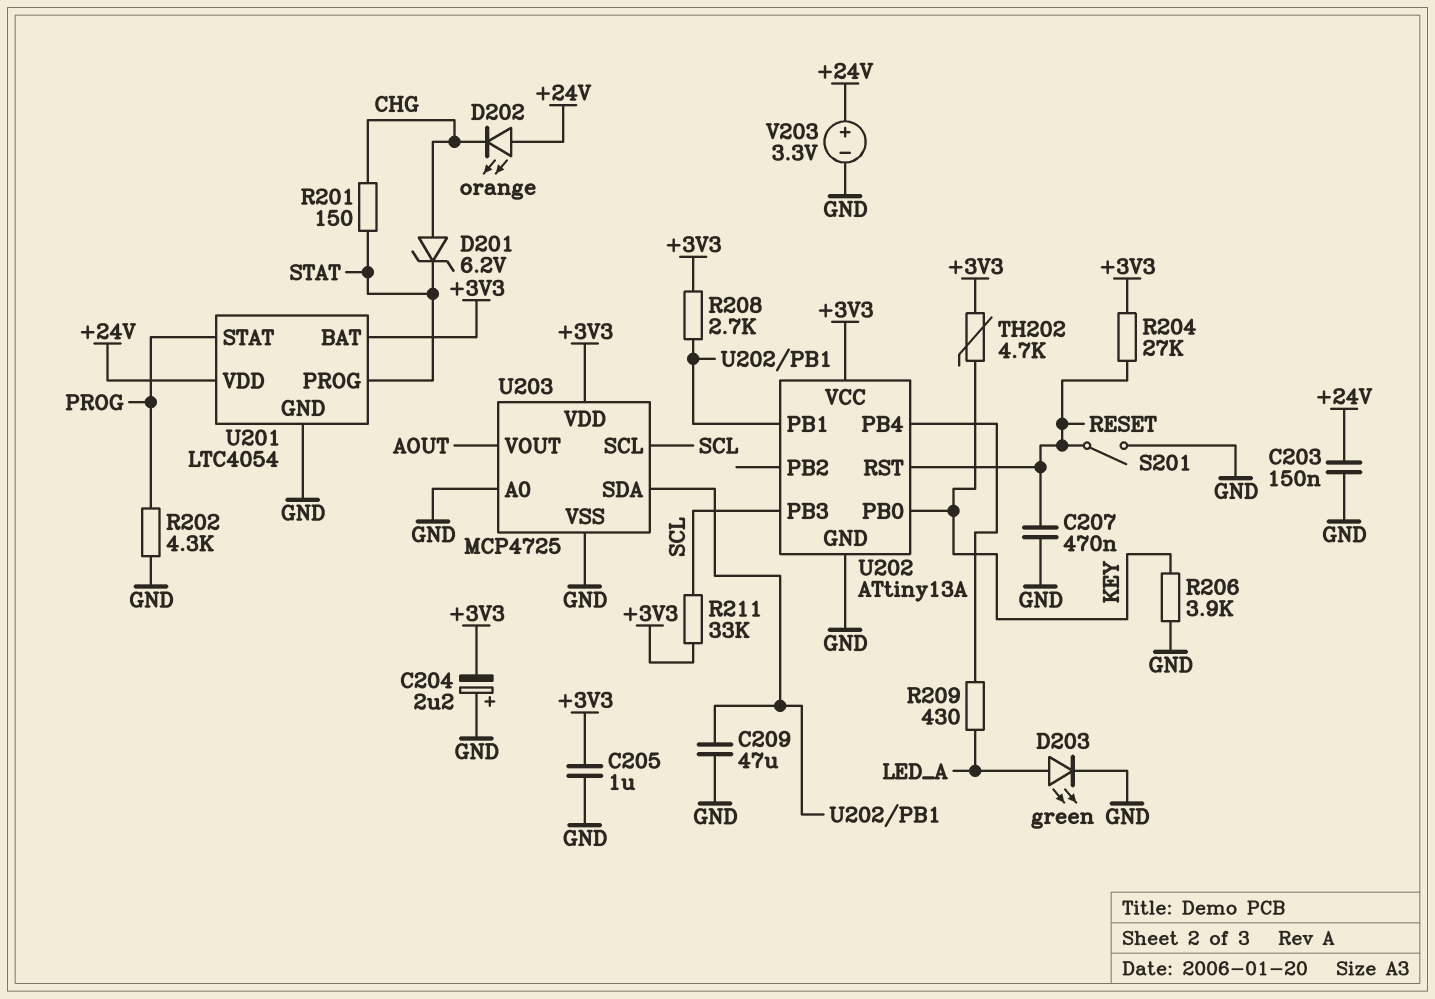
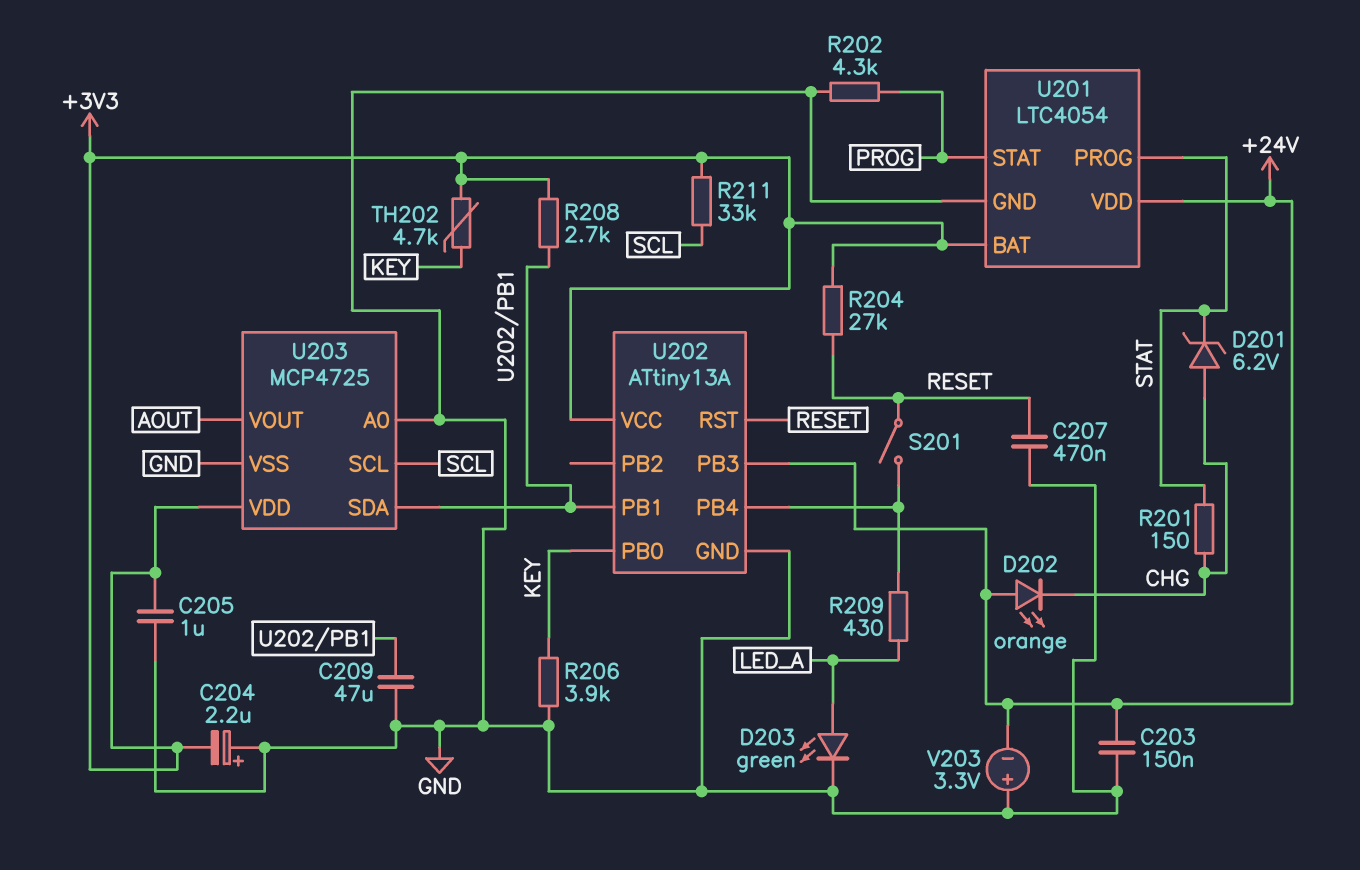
S201: switch (GND, RESET) -> switch (RESET, U202/PB4)
U202 pin PB3: SCL -> +24V
V203: 3.3V (plus +24V, minus GND) -> 3.3V (plus GND, minus +24V)

